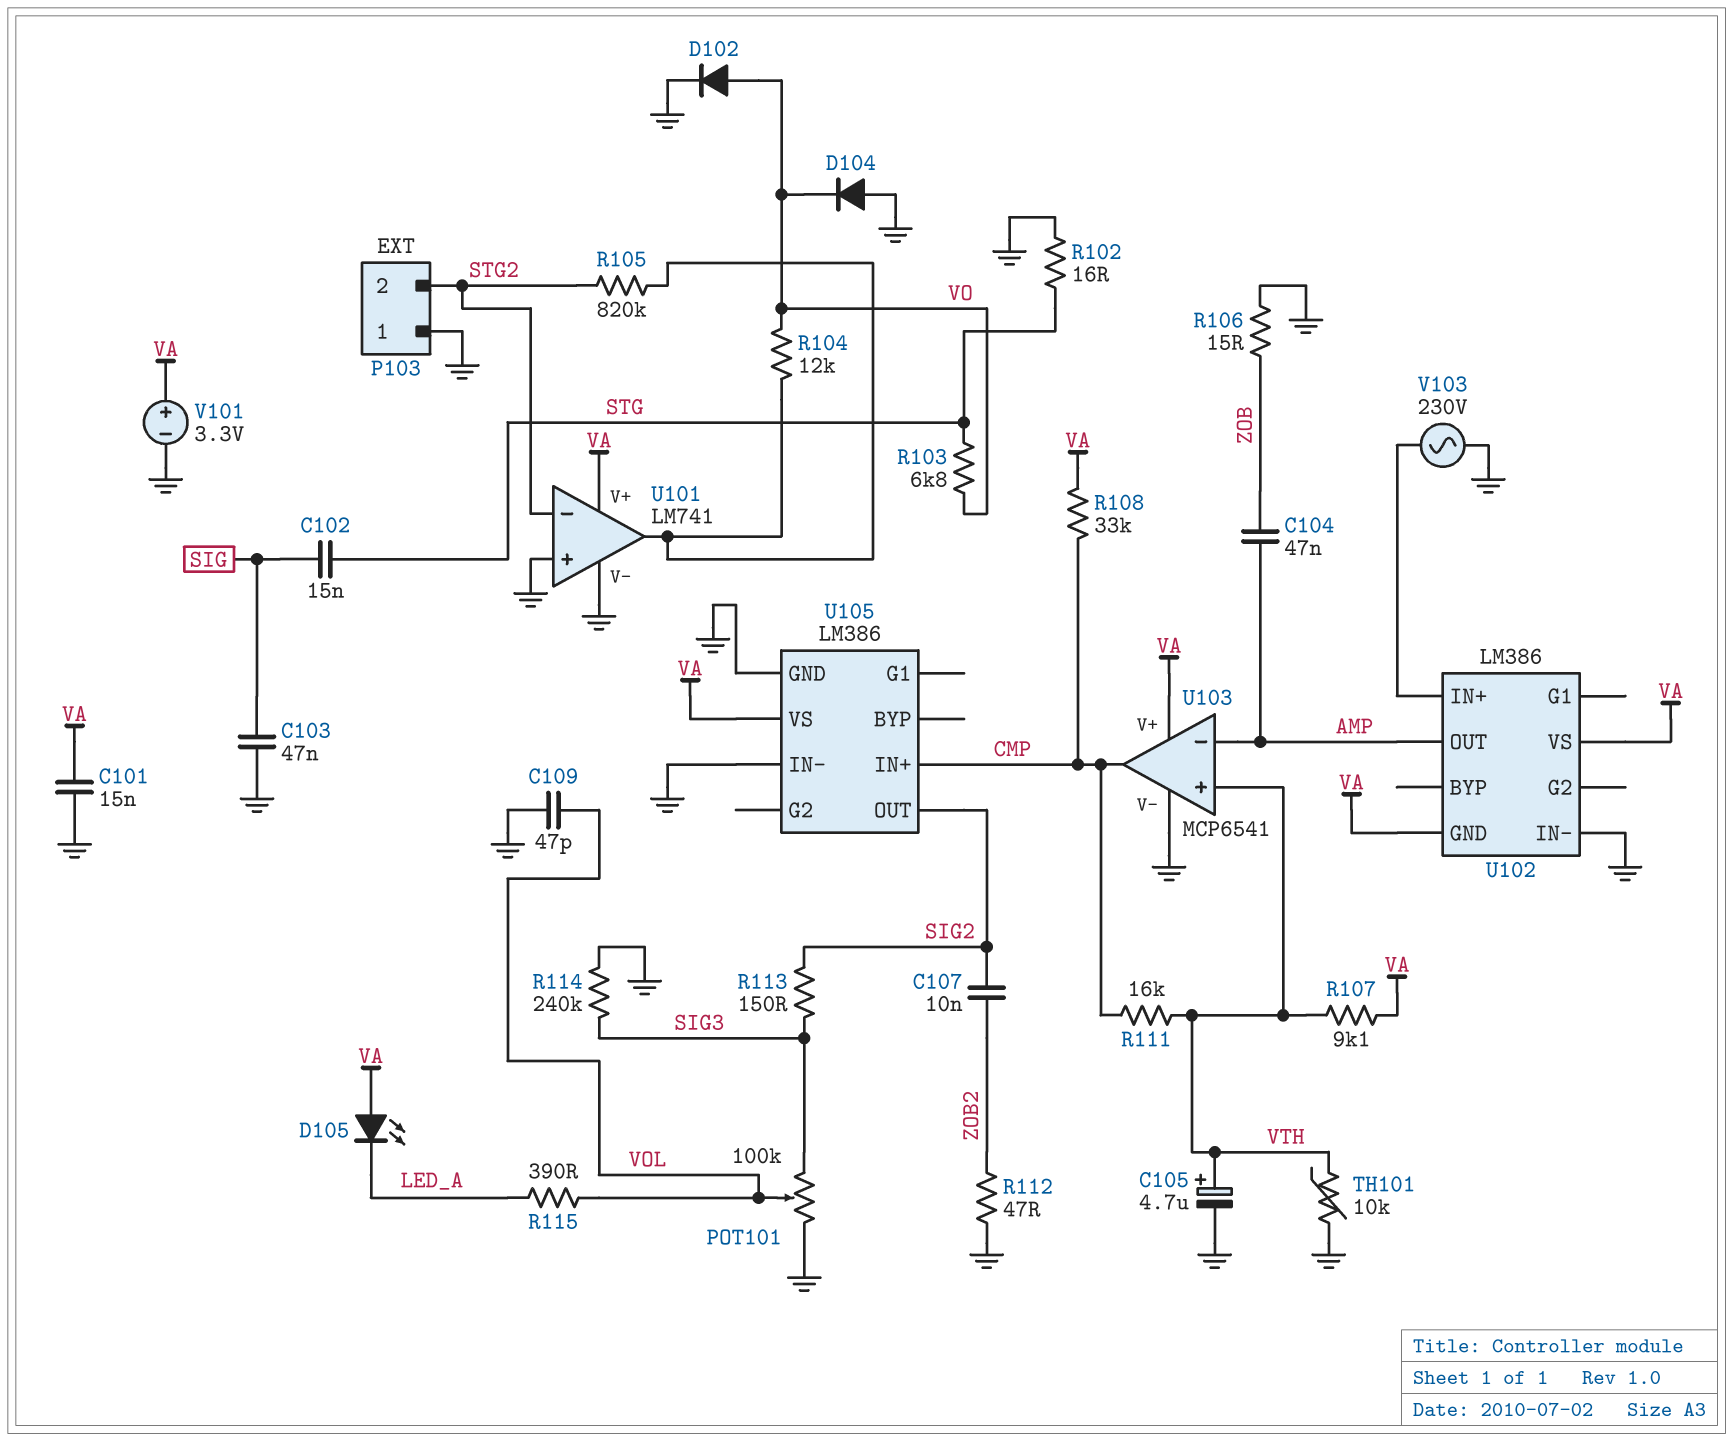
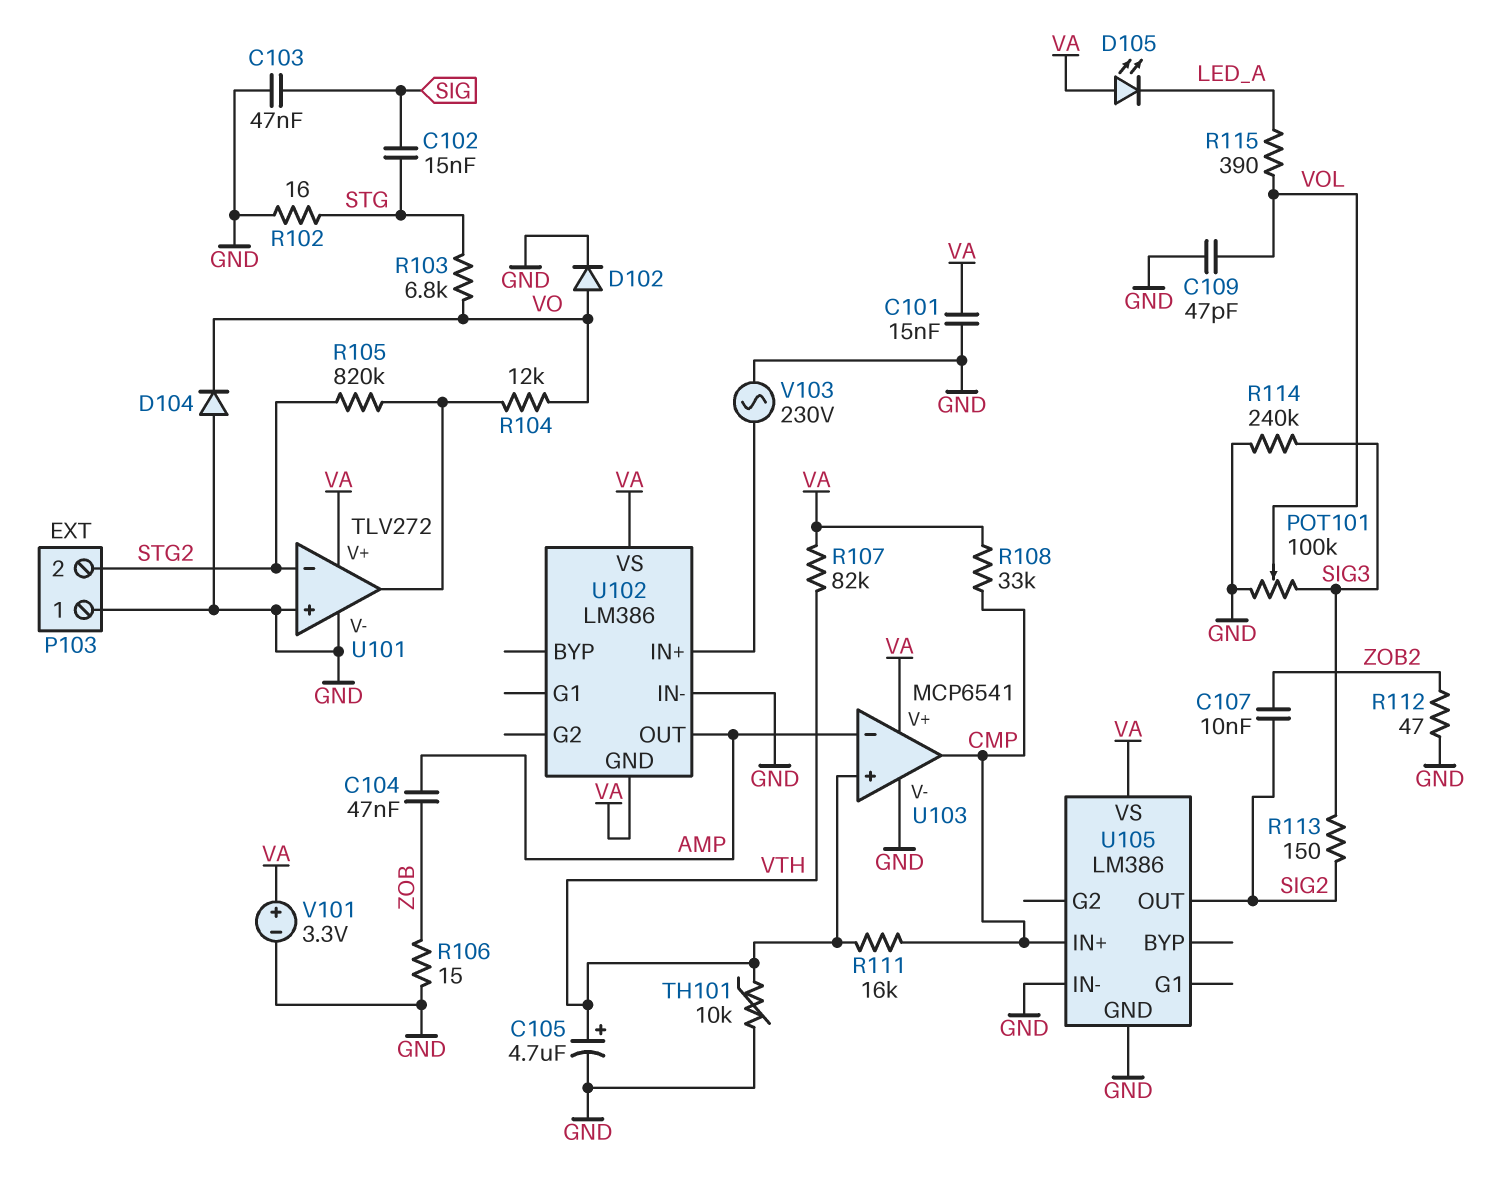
R107: 9.1k (VA, VTH) -> 82k (VA, VTH)
U101: LM741 -> TLV272

